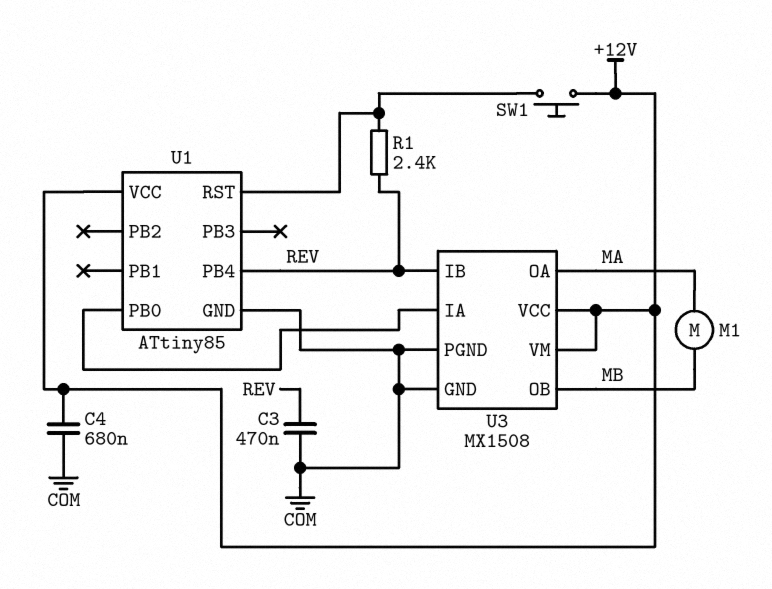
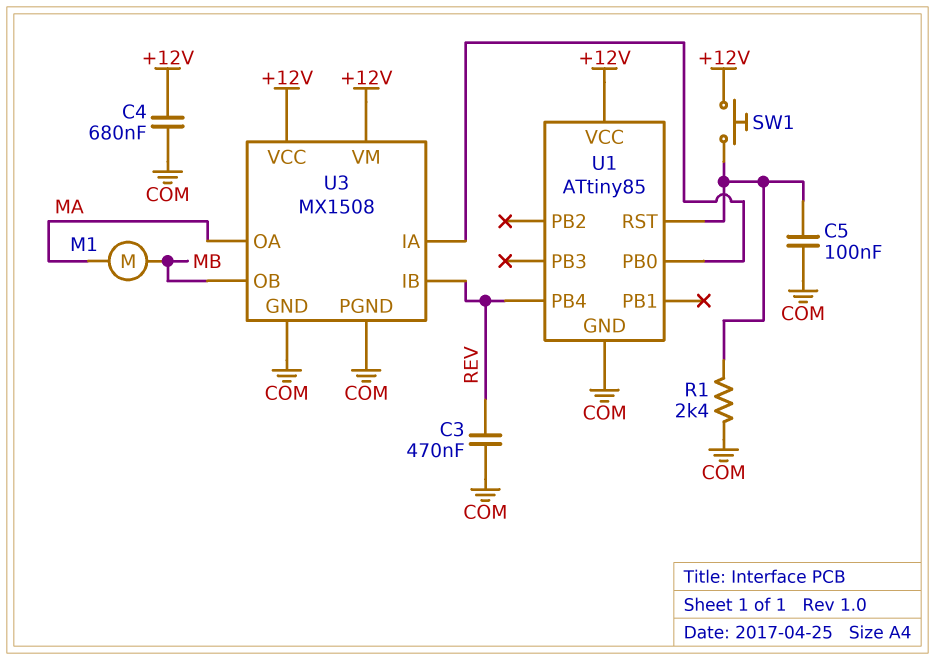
C5: none -> 100nF (COM, U1/RST)
R1: 2.4k (REV, U1/RST) -> 2.4k (COM, U1/RST)

